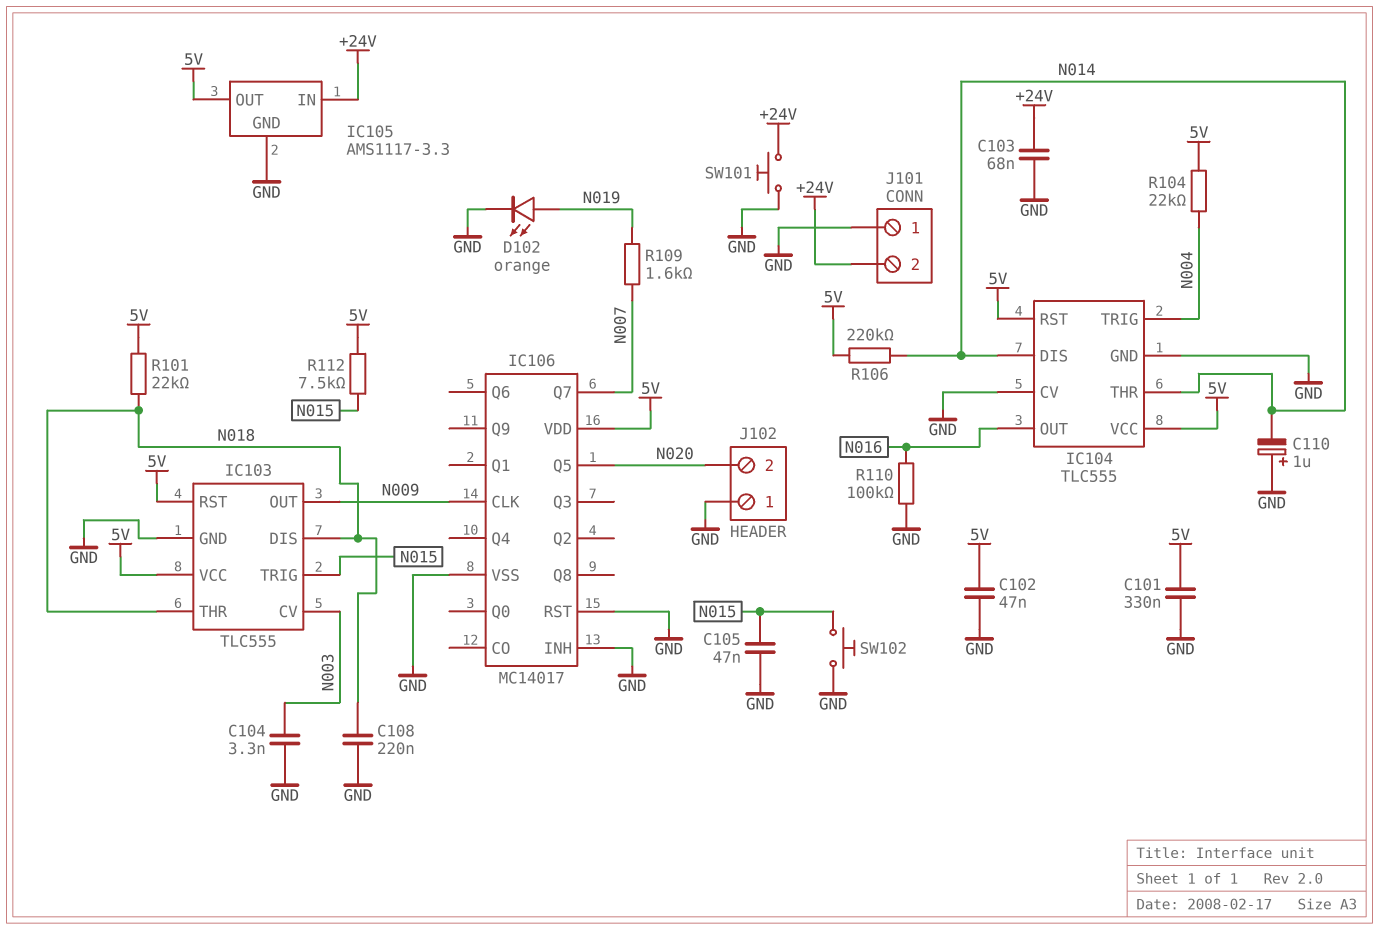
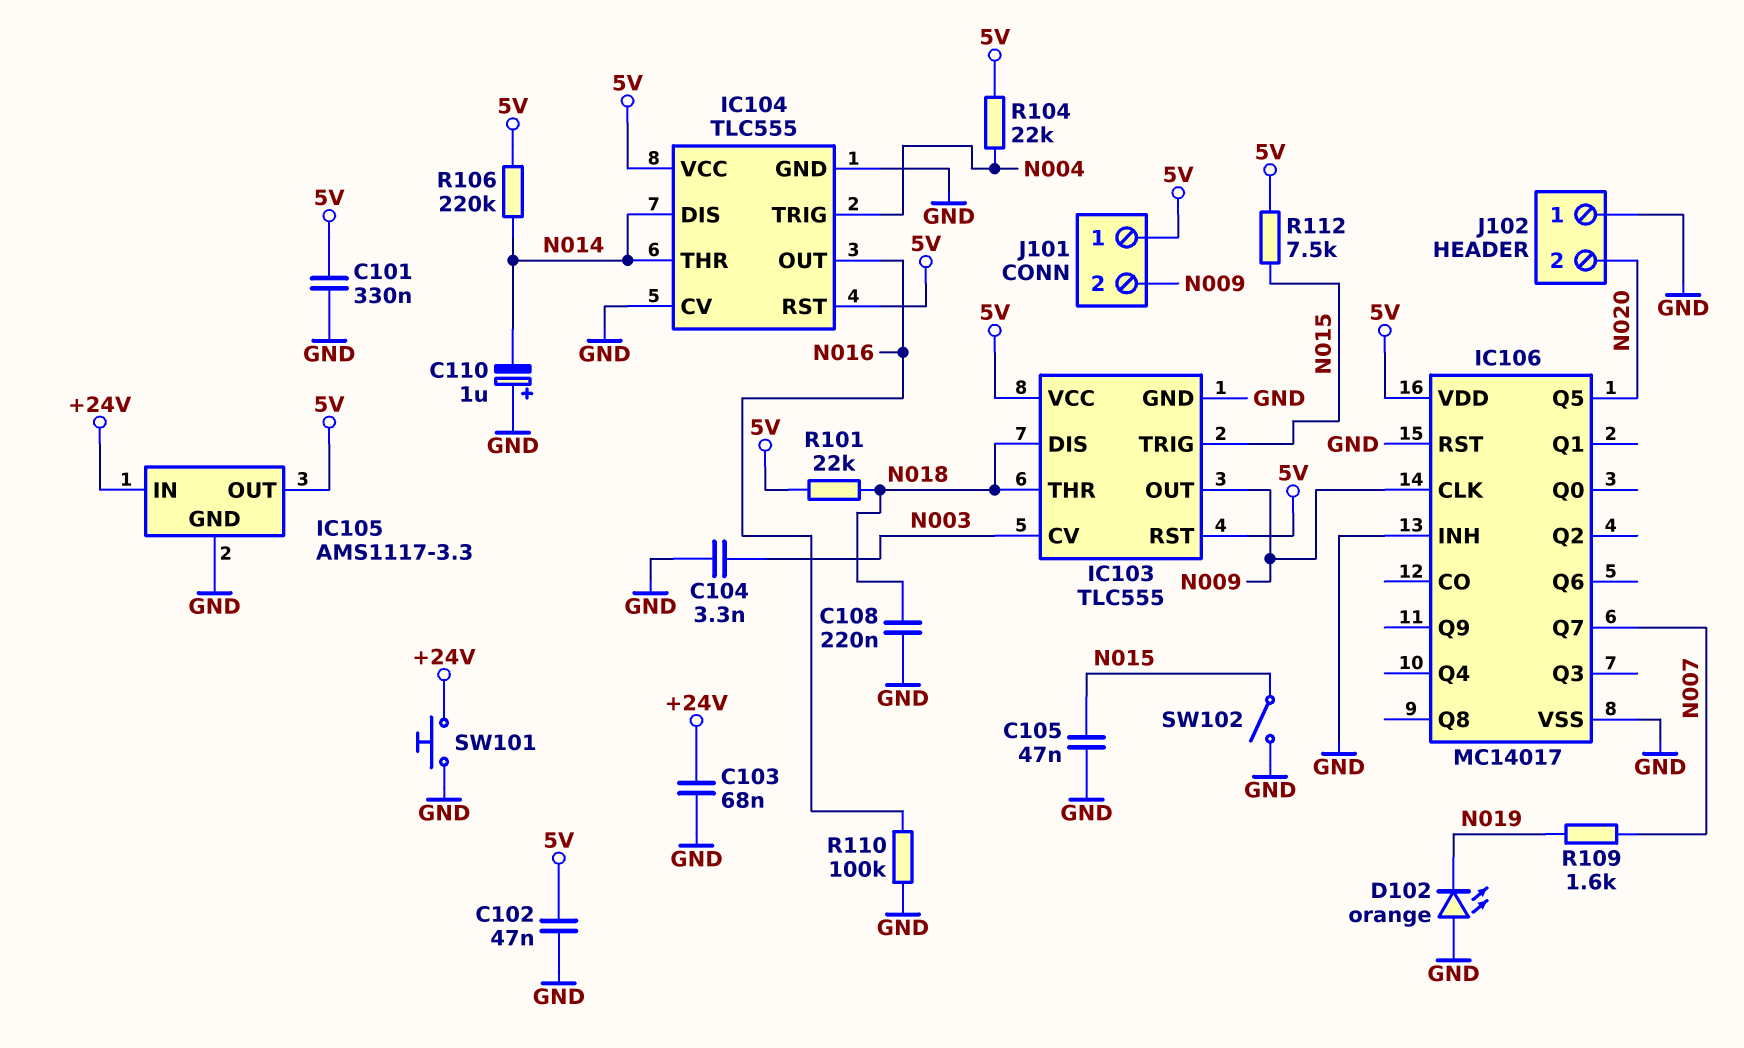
D102: LED orange (A N019, K GND) -> LED orange (A GND, K N019)
J101 pin 1: GND -> 5V
J101 pin 2: +24V -> N009
SW102: button (GND, N015) -> switch (GND, N015)

